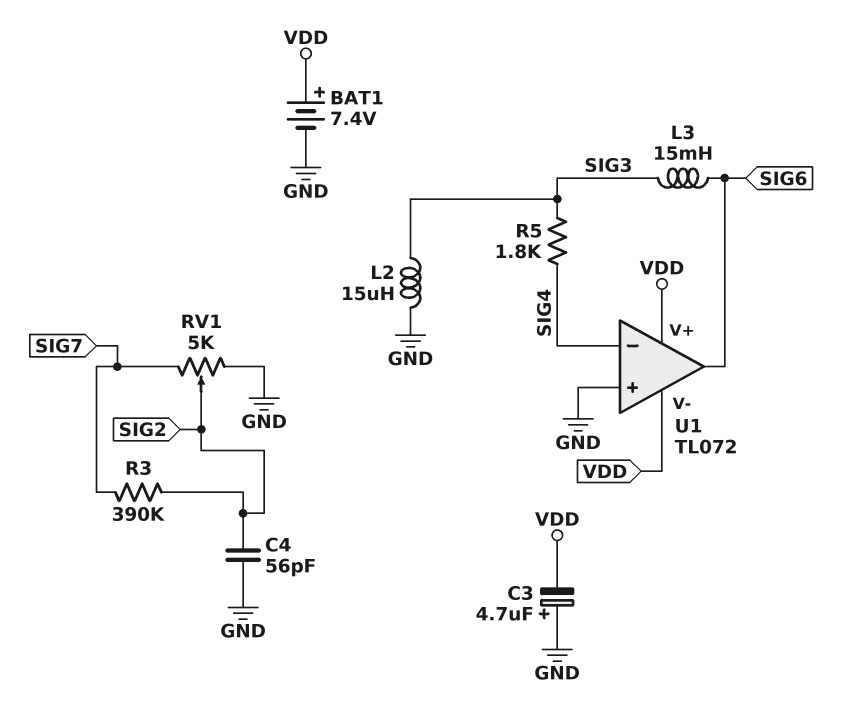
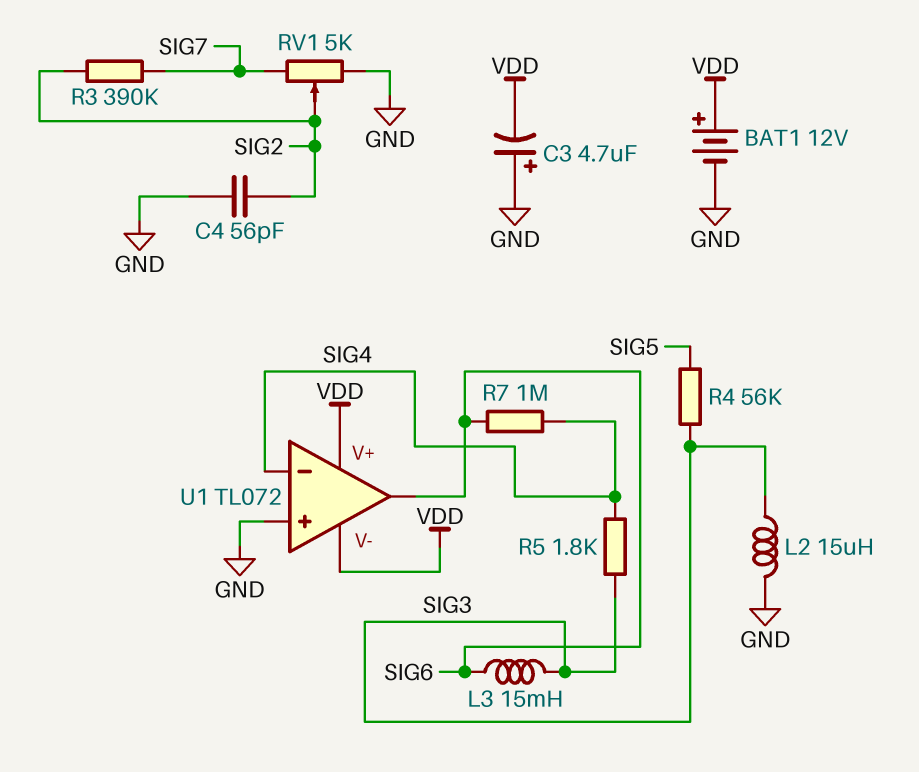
BAT1: 7.4V (plus VDD, minus GND) -> 12V (plus VDD, minus GND)
R4: none -> 56k (SIG3, SIG5)
R7: none -> 1M (SIG4, SIG6)

